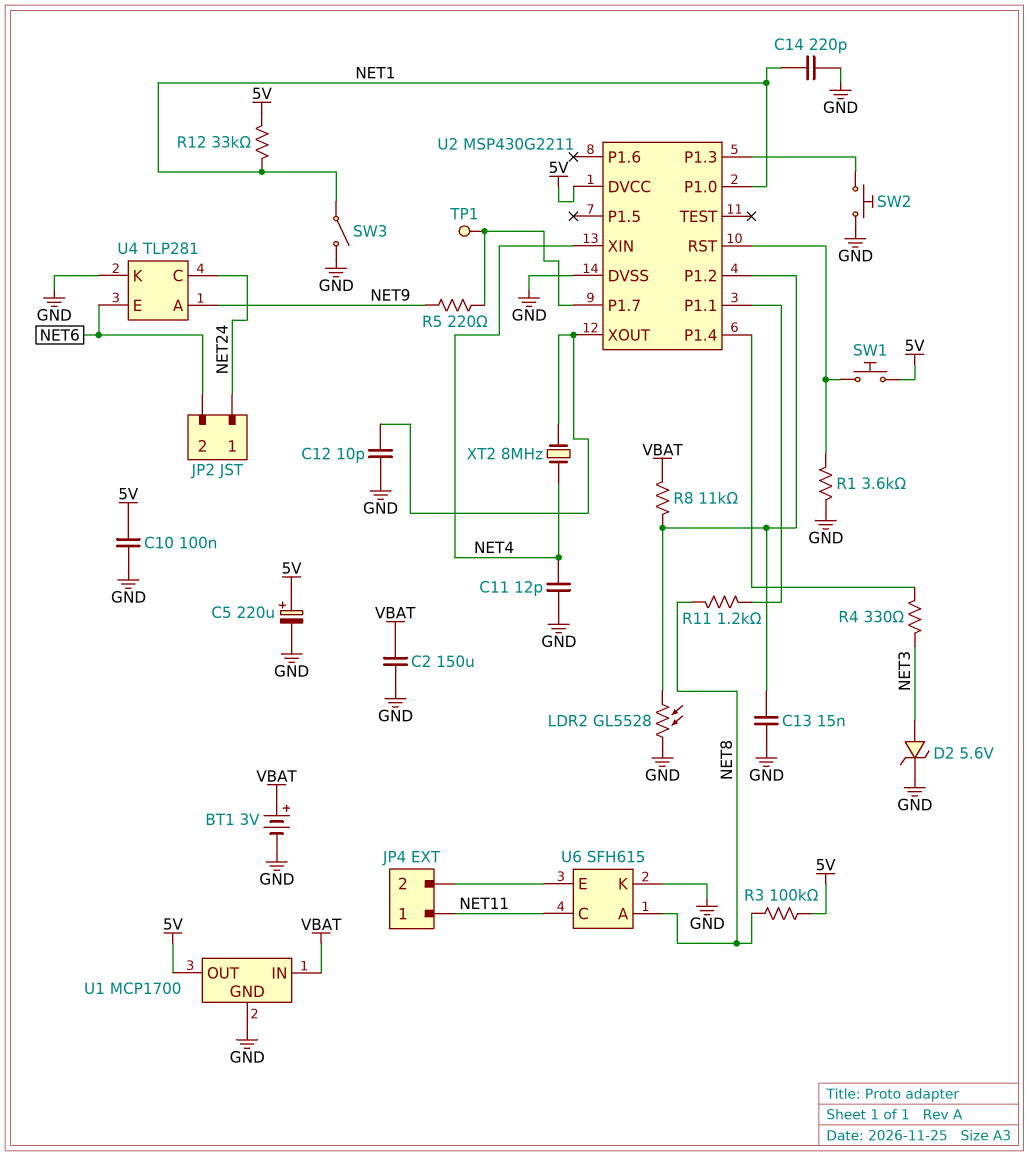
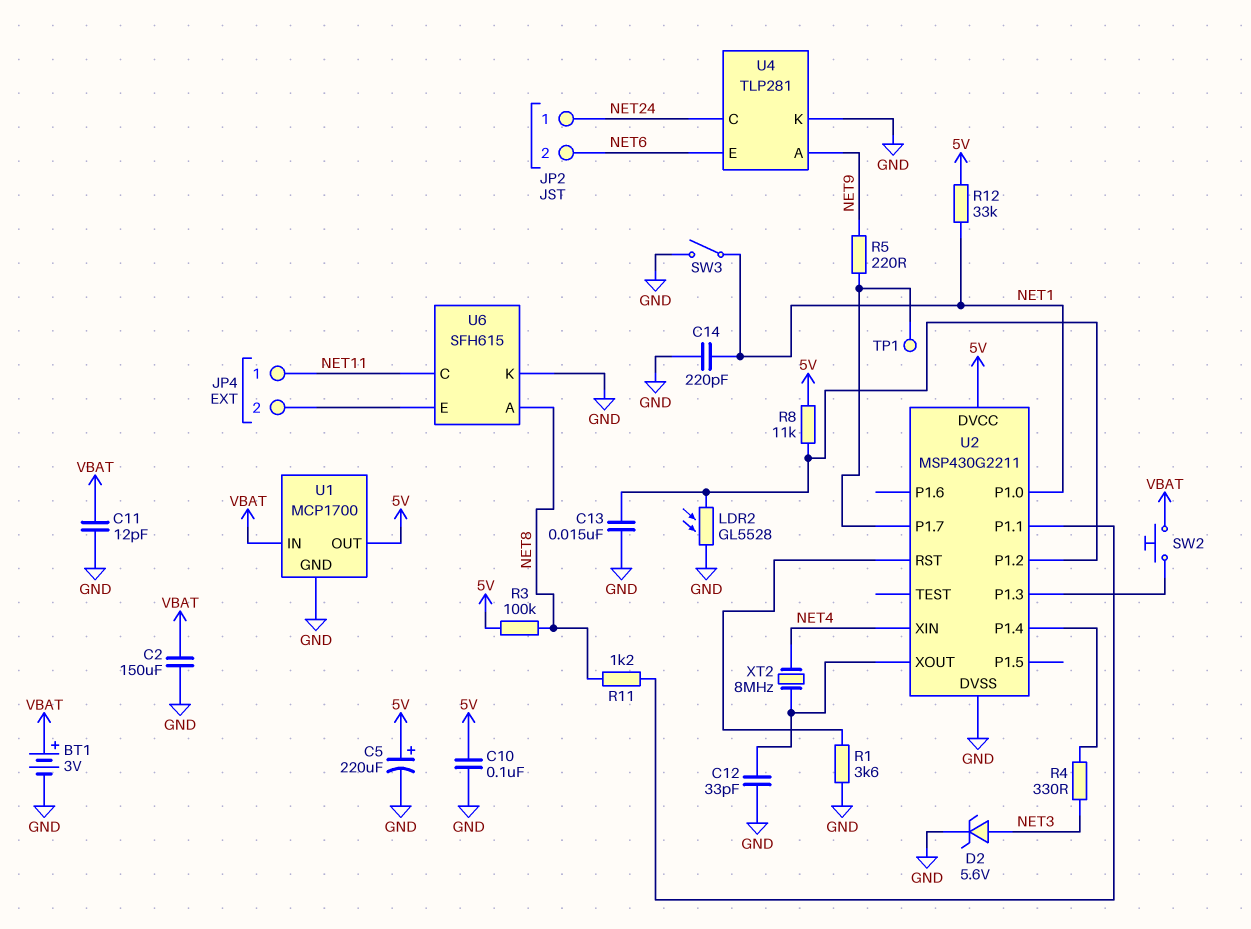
C11: 12pF (GND, NET4) -> 12pF (GND, VBAT)
C12: 10pF (GND, U2/XOUT) -> 33pF (GND, U2/XOUT)
R8: 11k (U2/P1.2, VBAT) -> 11k (5V, U2/P1.2)
SW1: button (5V, U2/RST) -> none
SW2: button (GND, U2/P1.3) -> button (U2/P1.3, VBAT)

